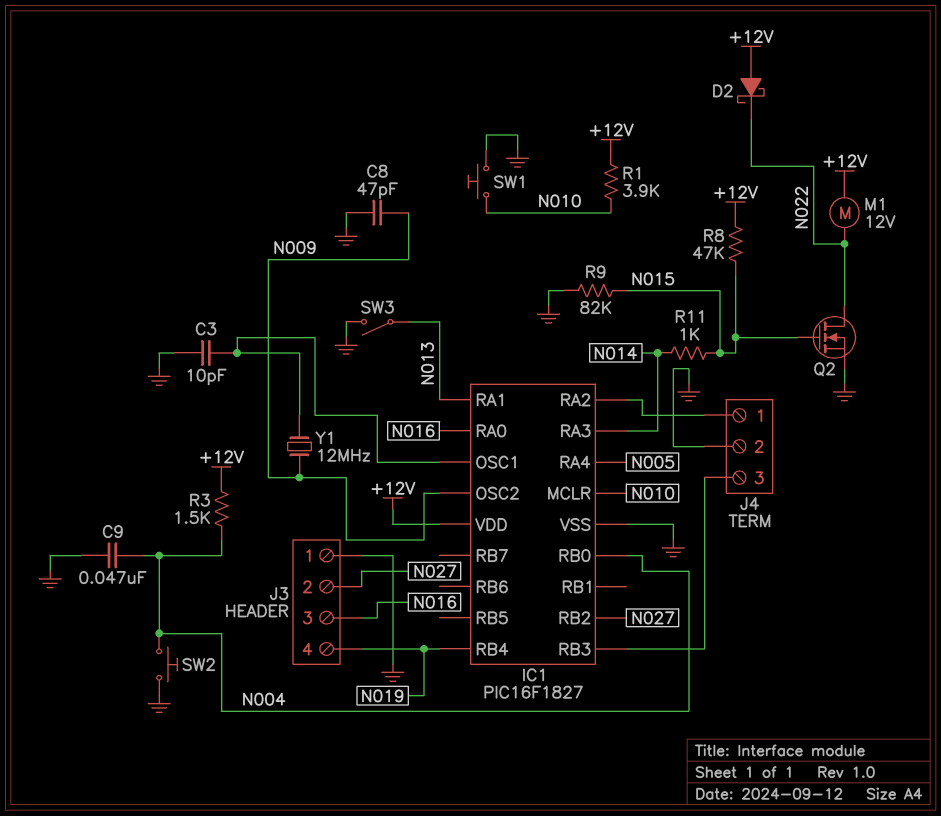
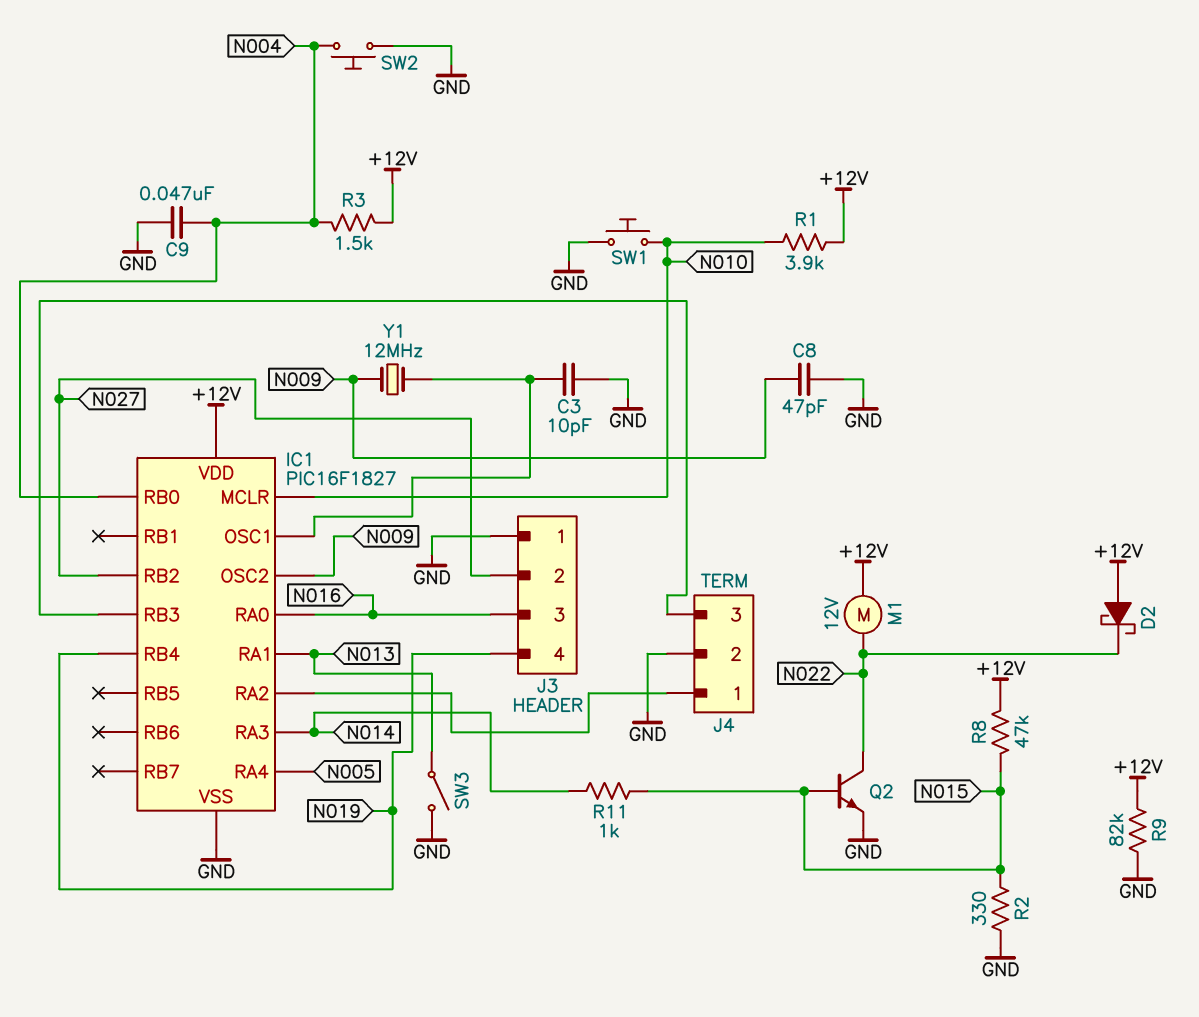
Q2: NMOS (G N015, D N022, S GND) -> NPN (B N015, C N022, E GND)
R2: none -> 330 (GND, N015)
R9: 82k (GND, N015) -> 82k (+12V, GND)

